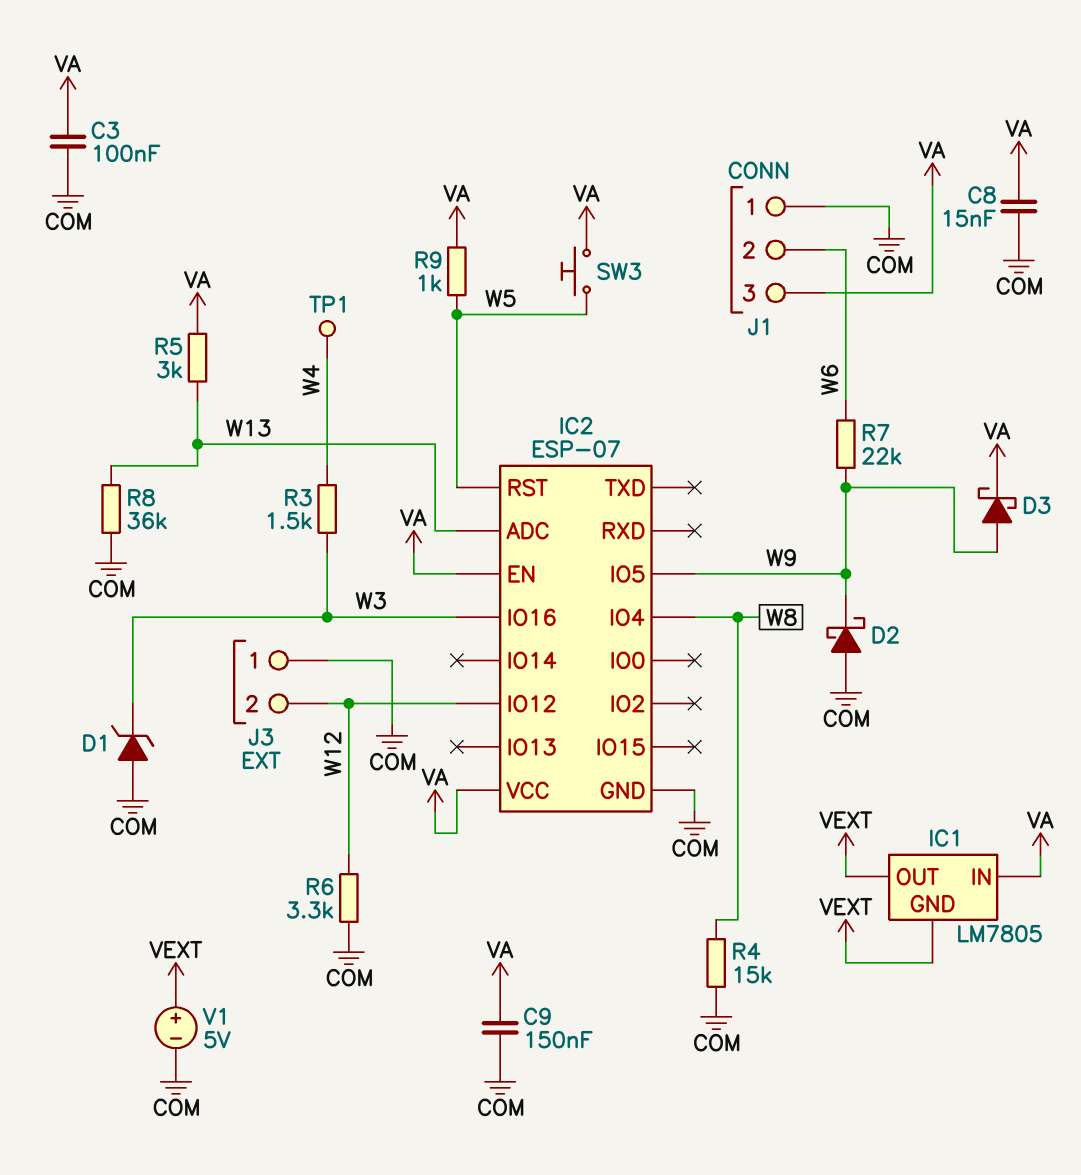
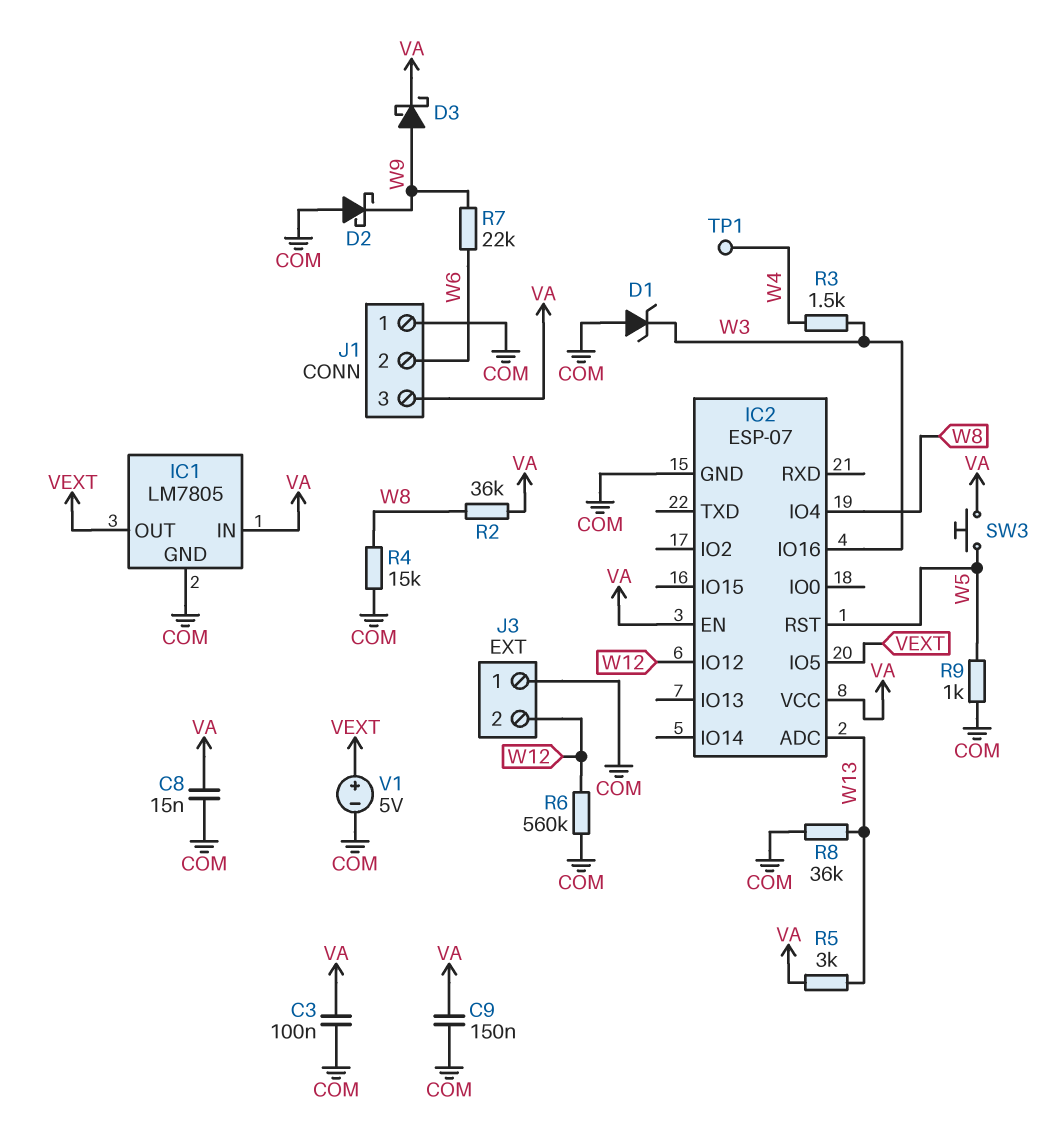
IC1 pin GND: VEXT -> COM
IC2 pin IO5: W9 -> VEXT
R2: none -> 36k (VA, W8)
R6: 3.3k (COM, W12) -> 560k (COM, W12)
R9: 1k (VA, W5) -> 1k (COM, W5)

